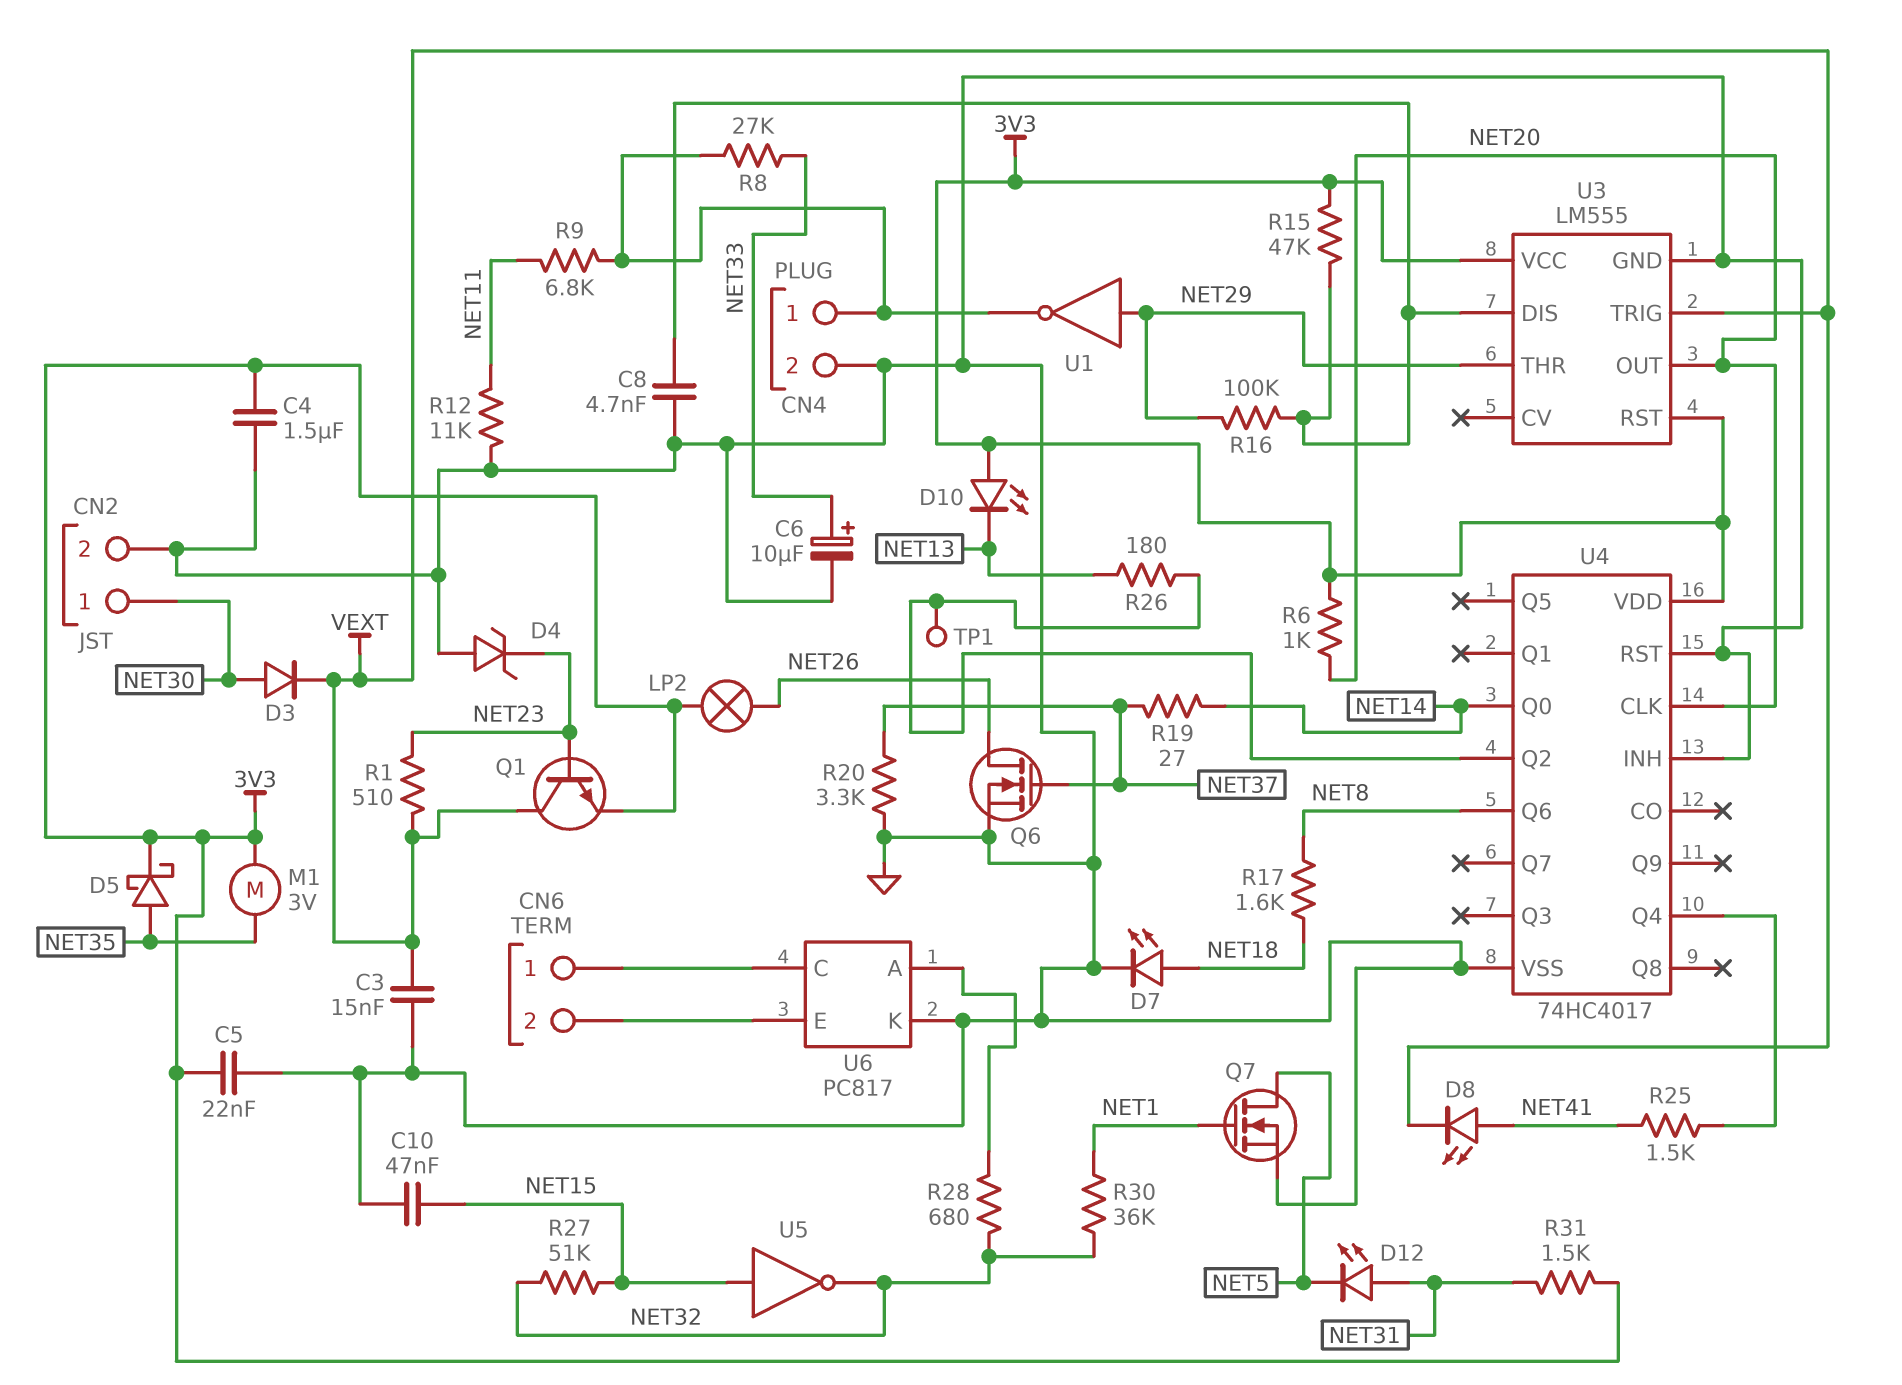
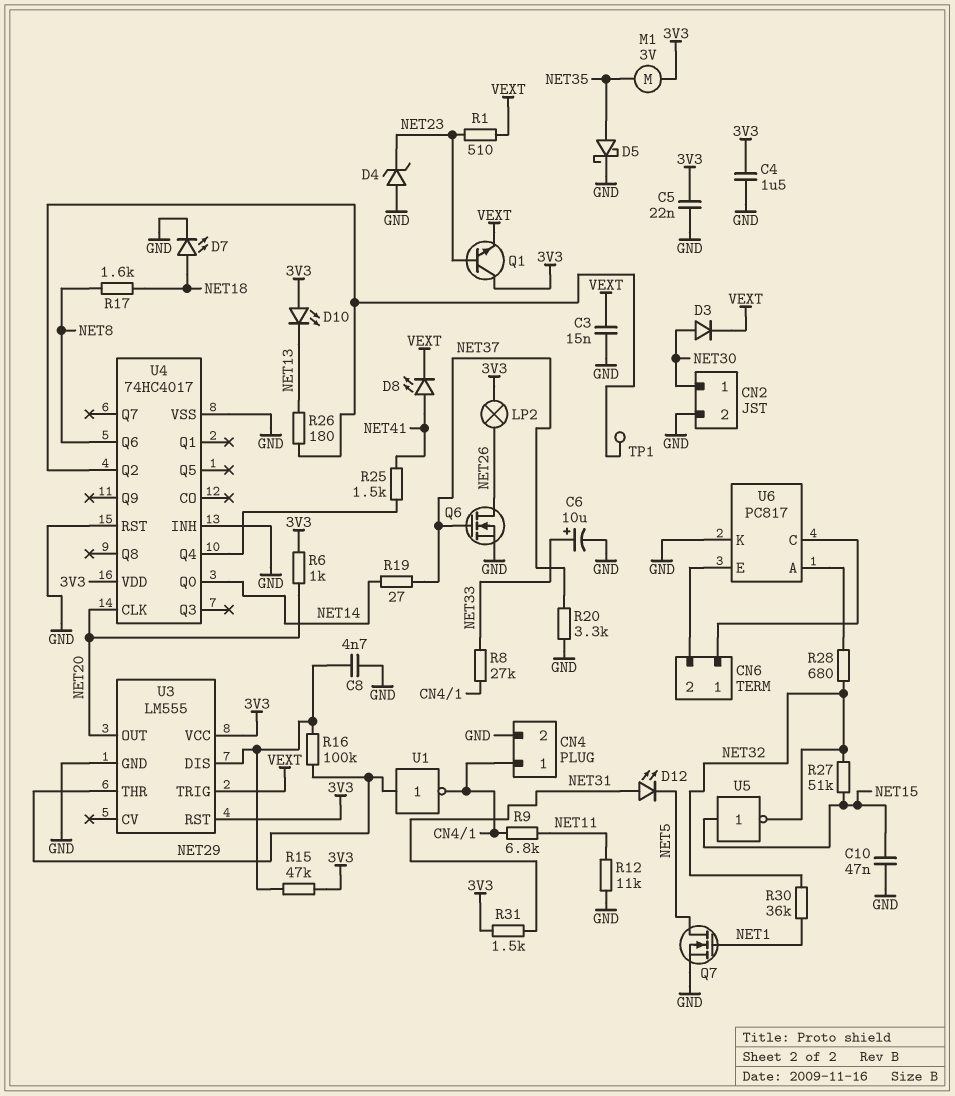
D5: schottky (A NET35, K 3V3) -> schottky (A NET35, K GND)
Q1: NPN (B NET23, C VEXT, E 3V3) -> NPN (B NET23, C 3V3, E VEXT)

